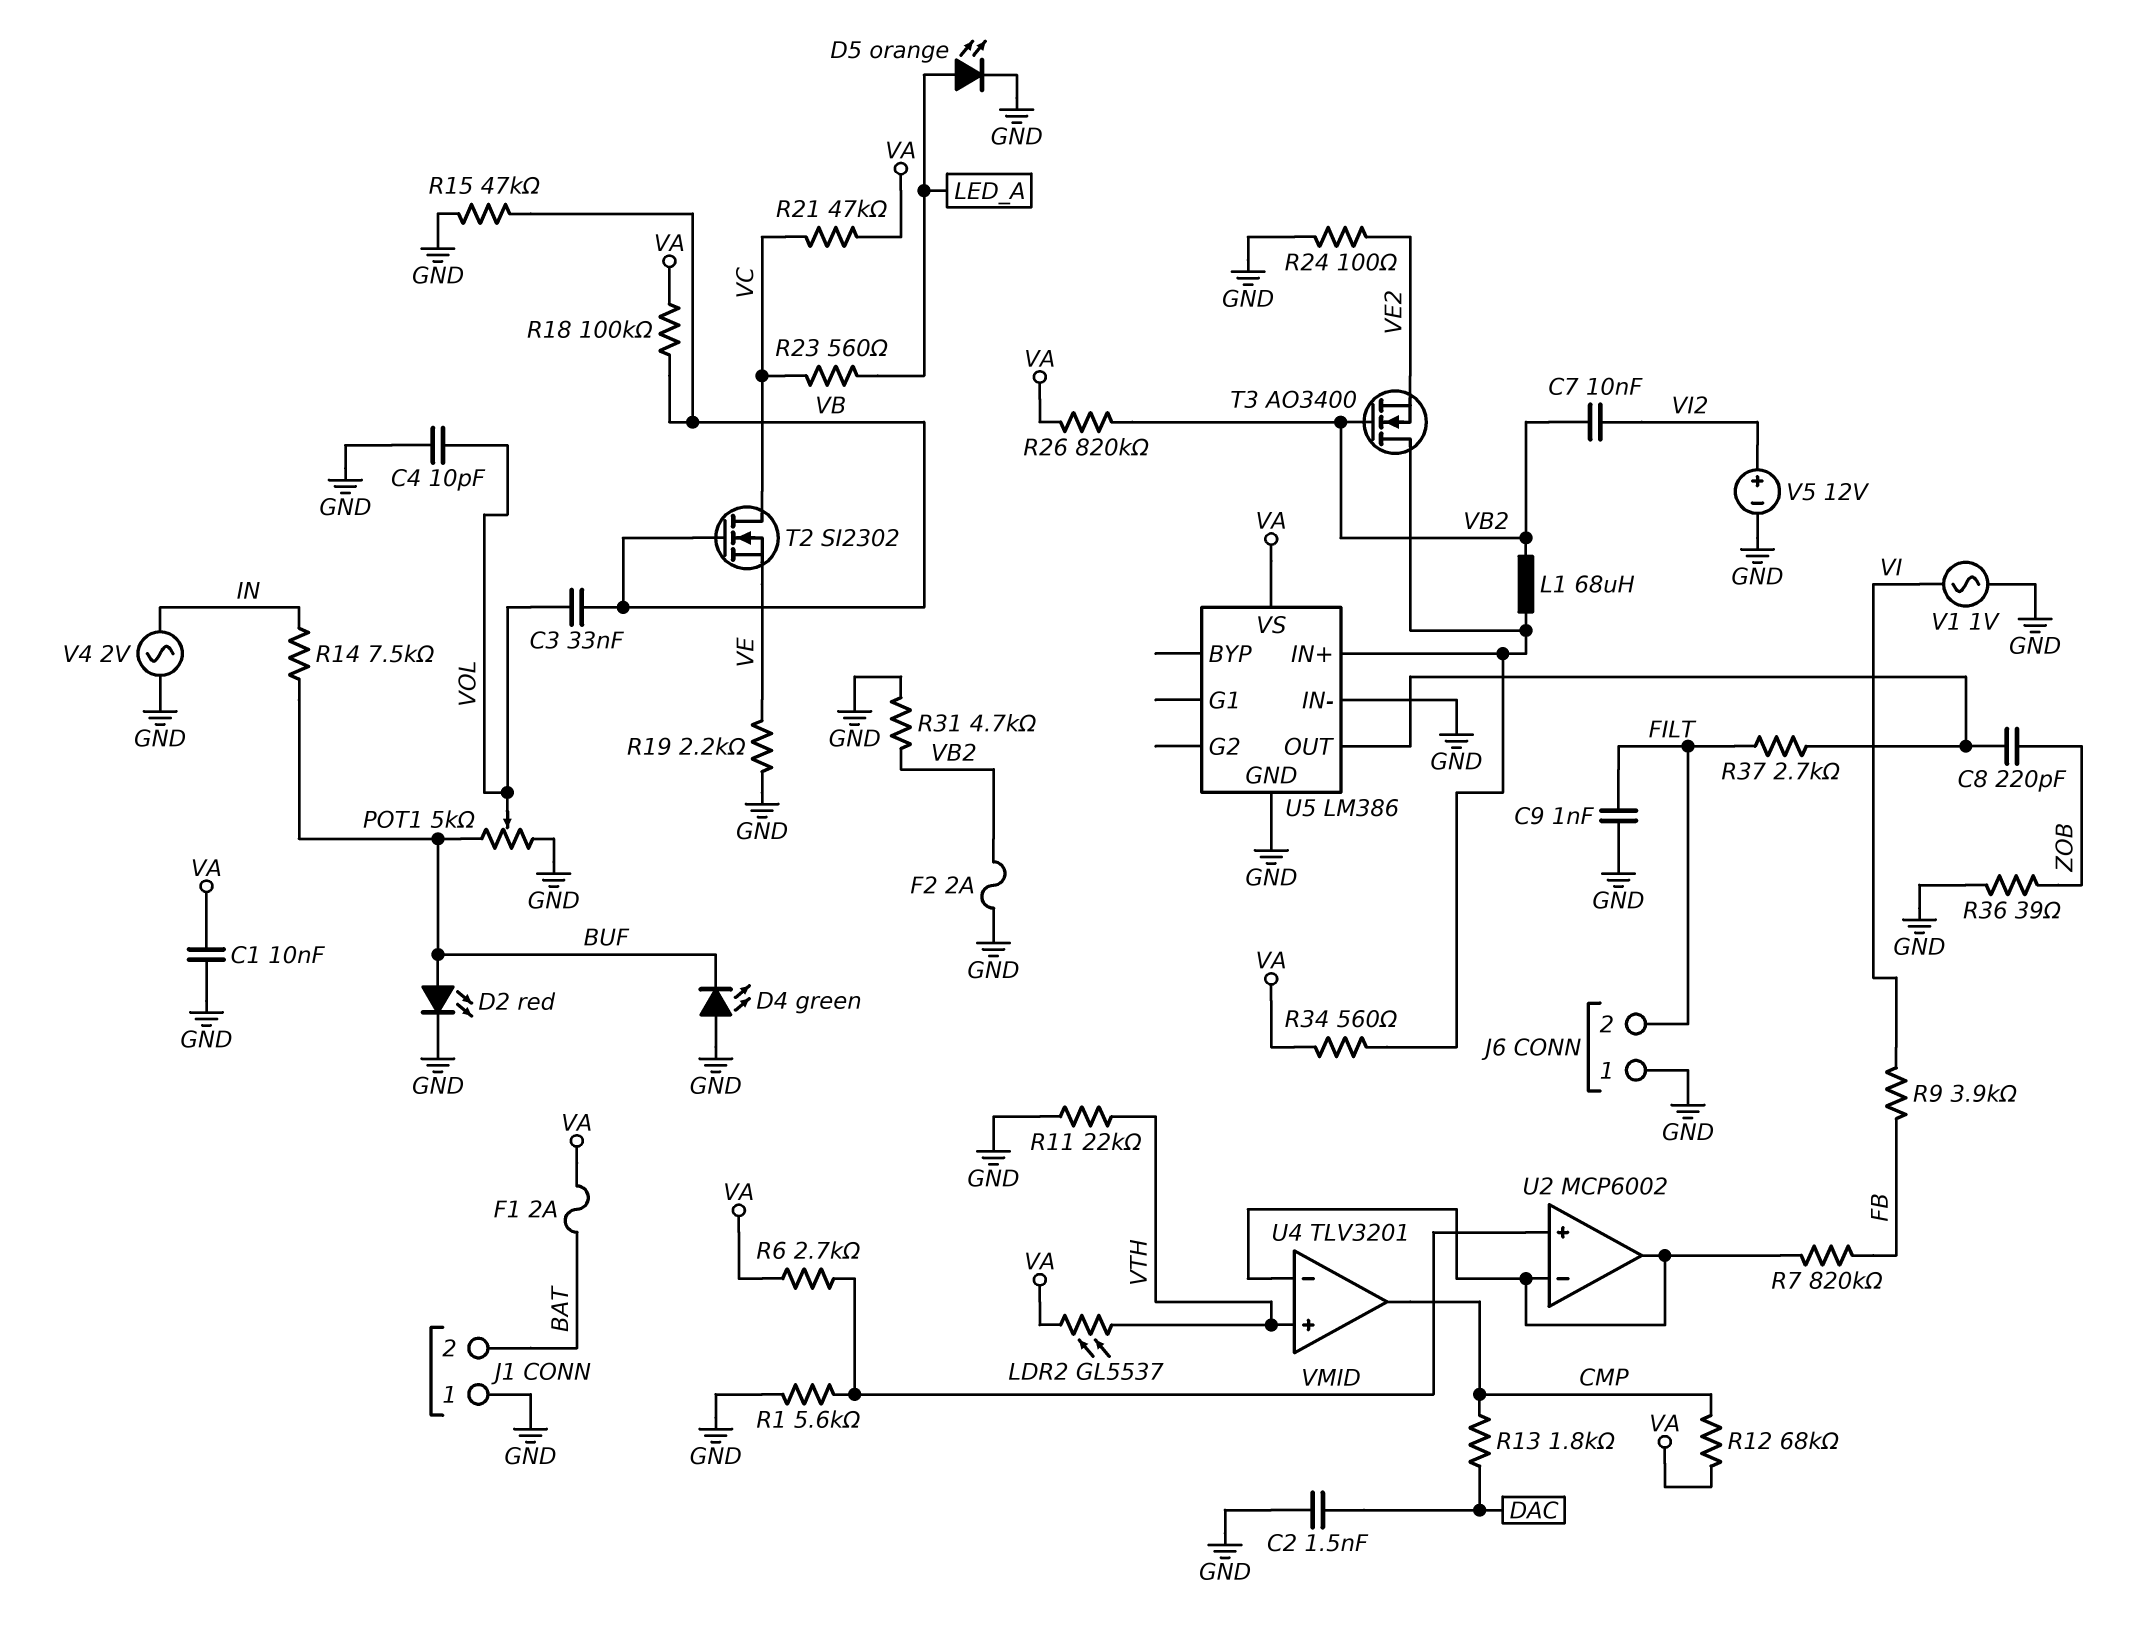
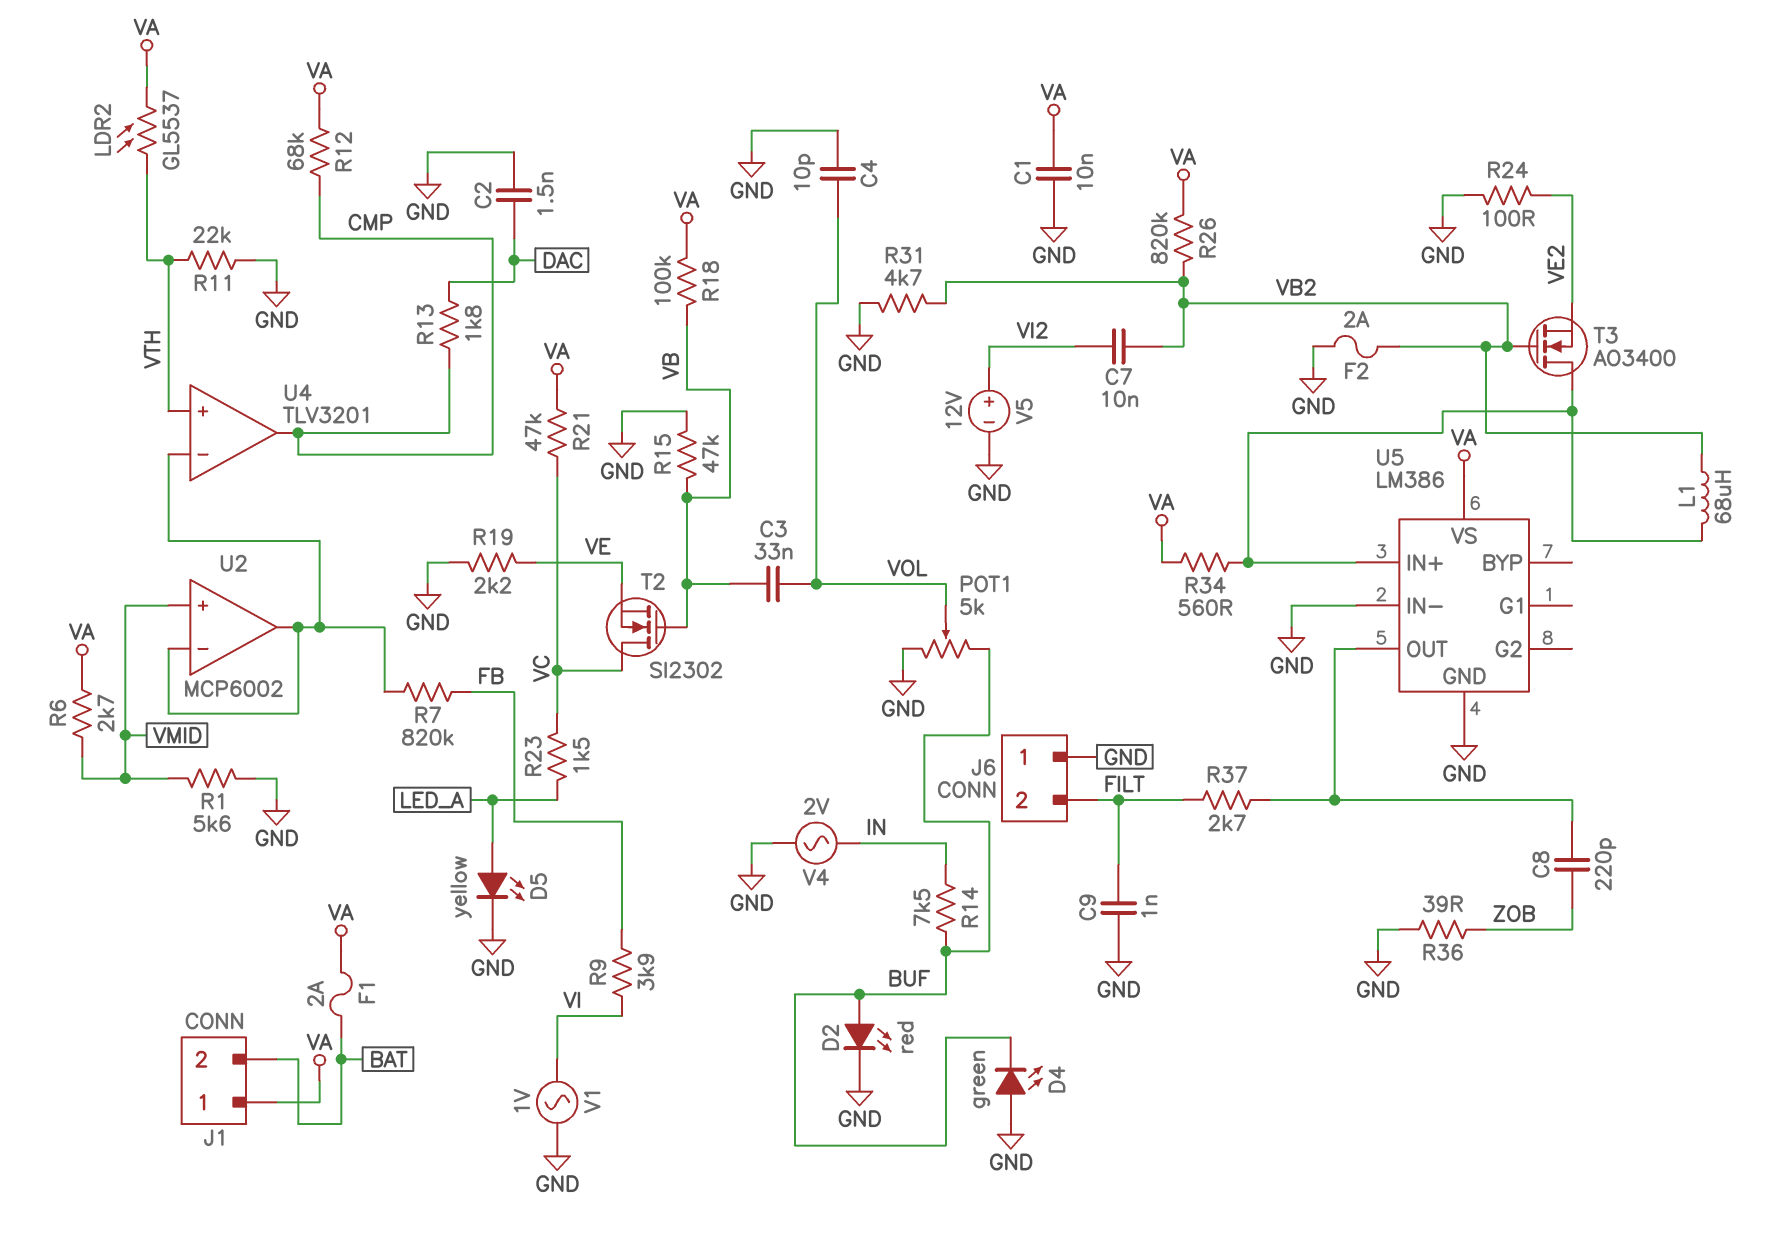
D5: LED orange (A LED_A, K GND) -> LED yellow (A LED_A, K GND)
J1 pin 1: GND -> VA
R23: 560 (LED_A, VC) -> 1.5k (LED_A, VC)

